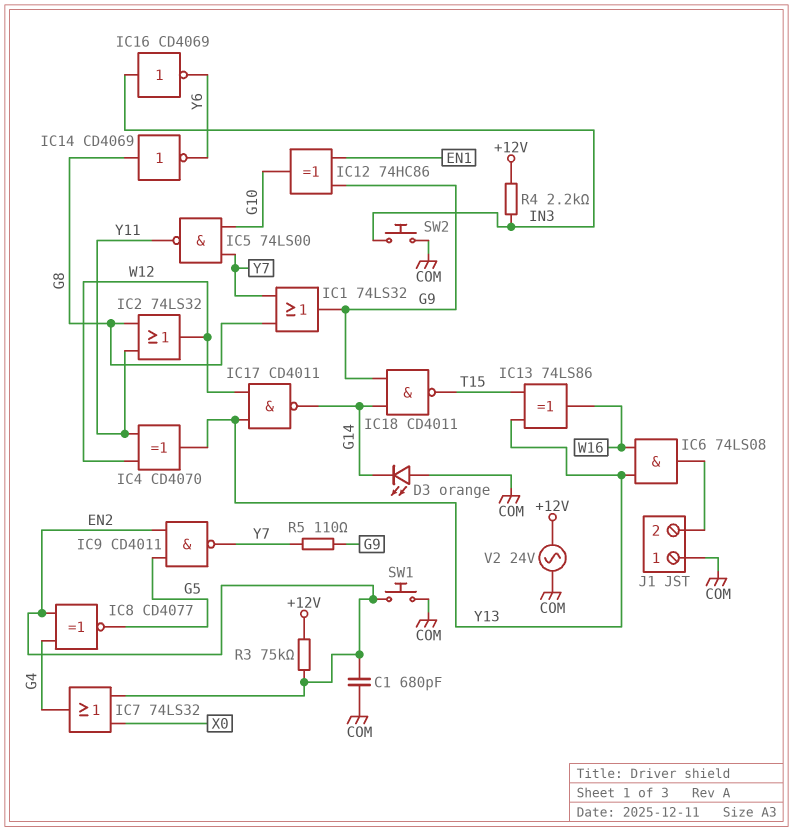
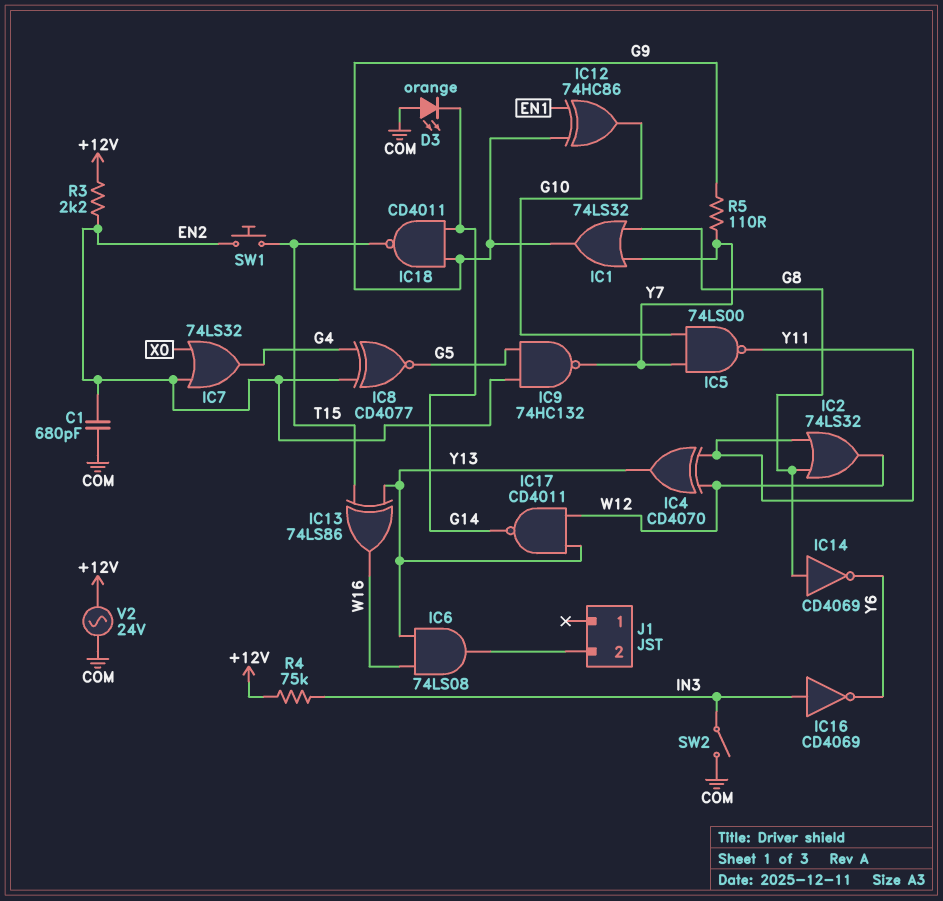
IC9: NAND CD4011 (in EN2, in G5, out Y7) -> NAND 74HC132 (in EN2, in G5, out Y7)
J1 pin 1: COM -> none
R3: 75k (+12V, EN2) -> 2.2k (+12V, EN2)
R4: 2.2k (+12V, IN3) -> 75k (+12V, IN3)
SW1: button (COM, EN2) -> button (EN2, T15)
SW2: button (COM, IN3) -> switch (COM, IN3)

